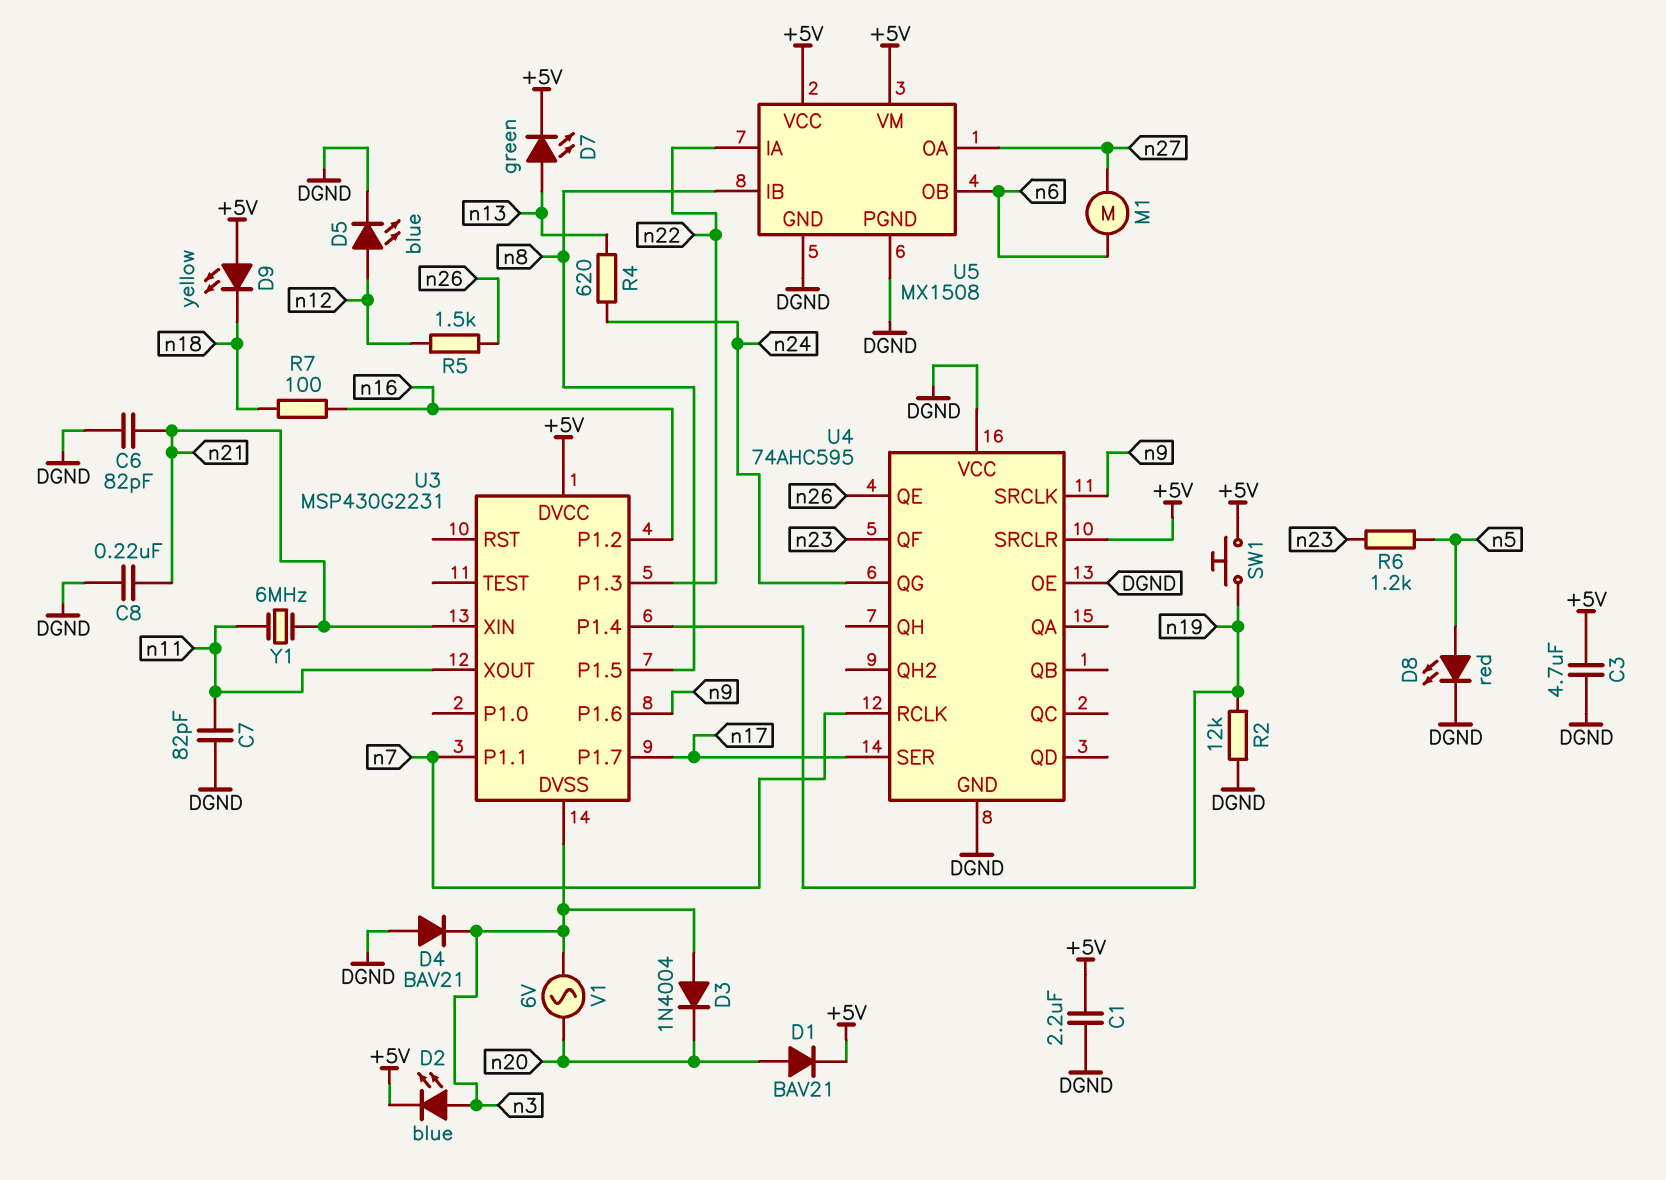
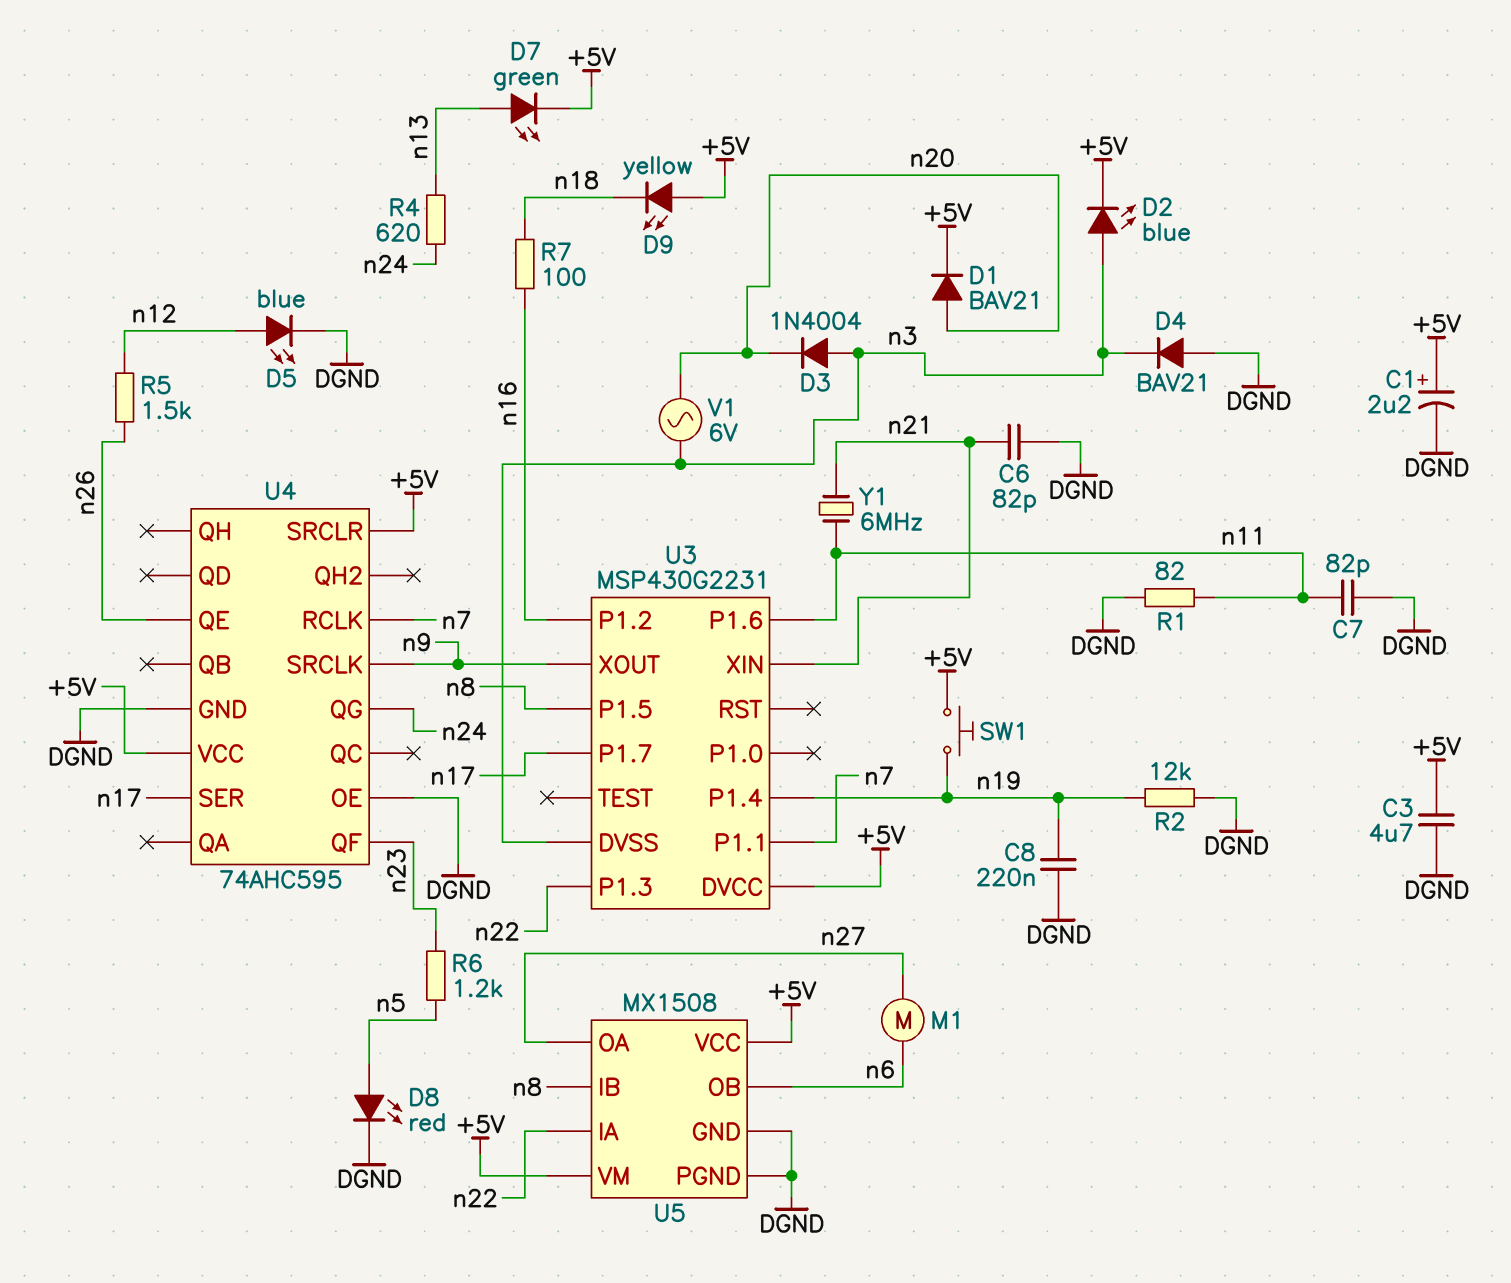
C1: 2.2uF (+5V, DGND) -> 2.2uF (plus +5V, minus DGND)
C8: 220nF (DGND, n21) -> 220nF (DGND, n19)
R1: none -> 82 (DGND, n11)
U3 pin P1.6: n9 -> n11
U3 pin XOUT: n11 -> n9
U4 pin VCC: DGND -> +5V

